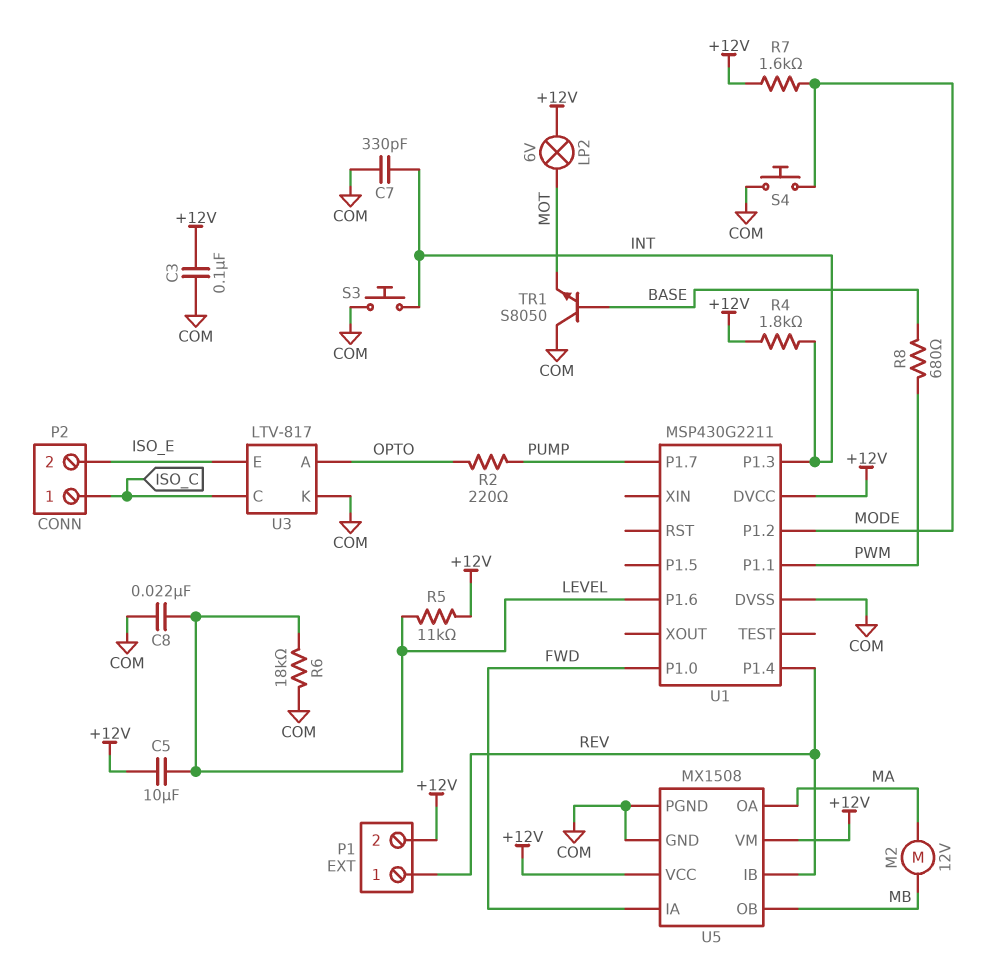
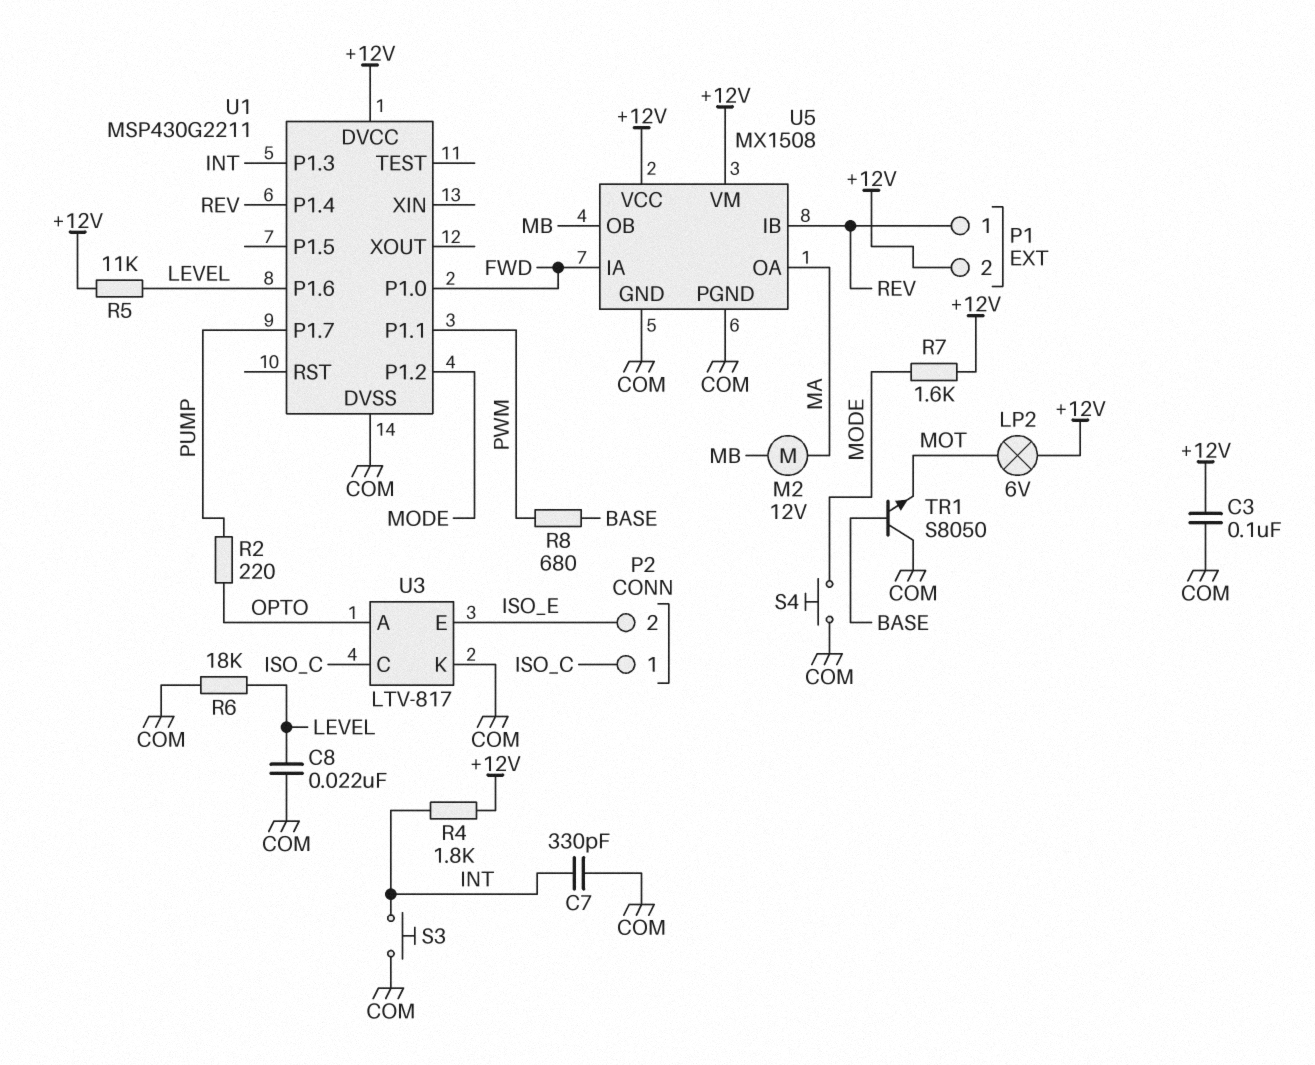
C5: 10uF (+12V, LEVEL) -> none

